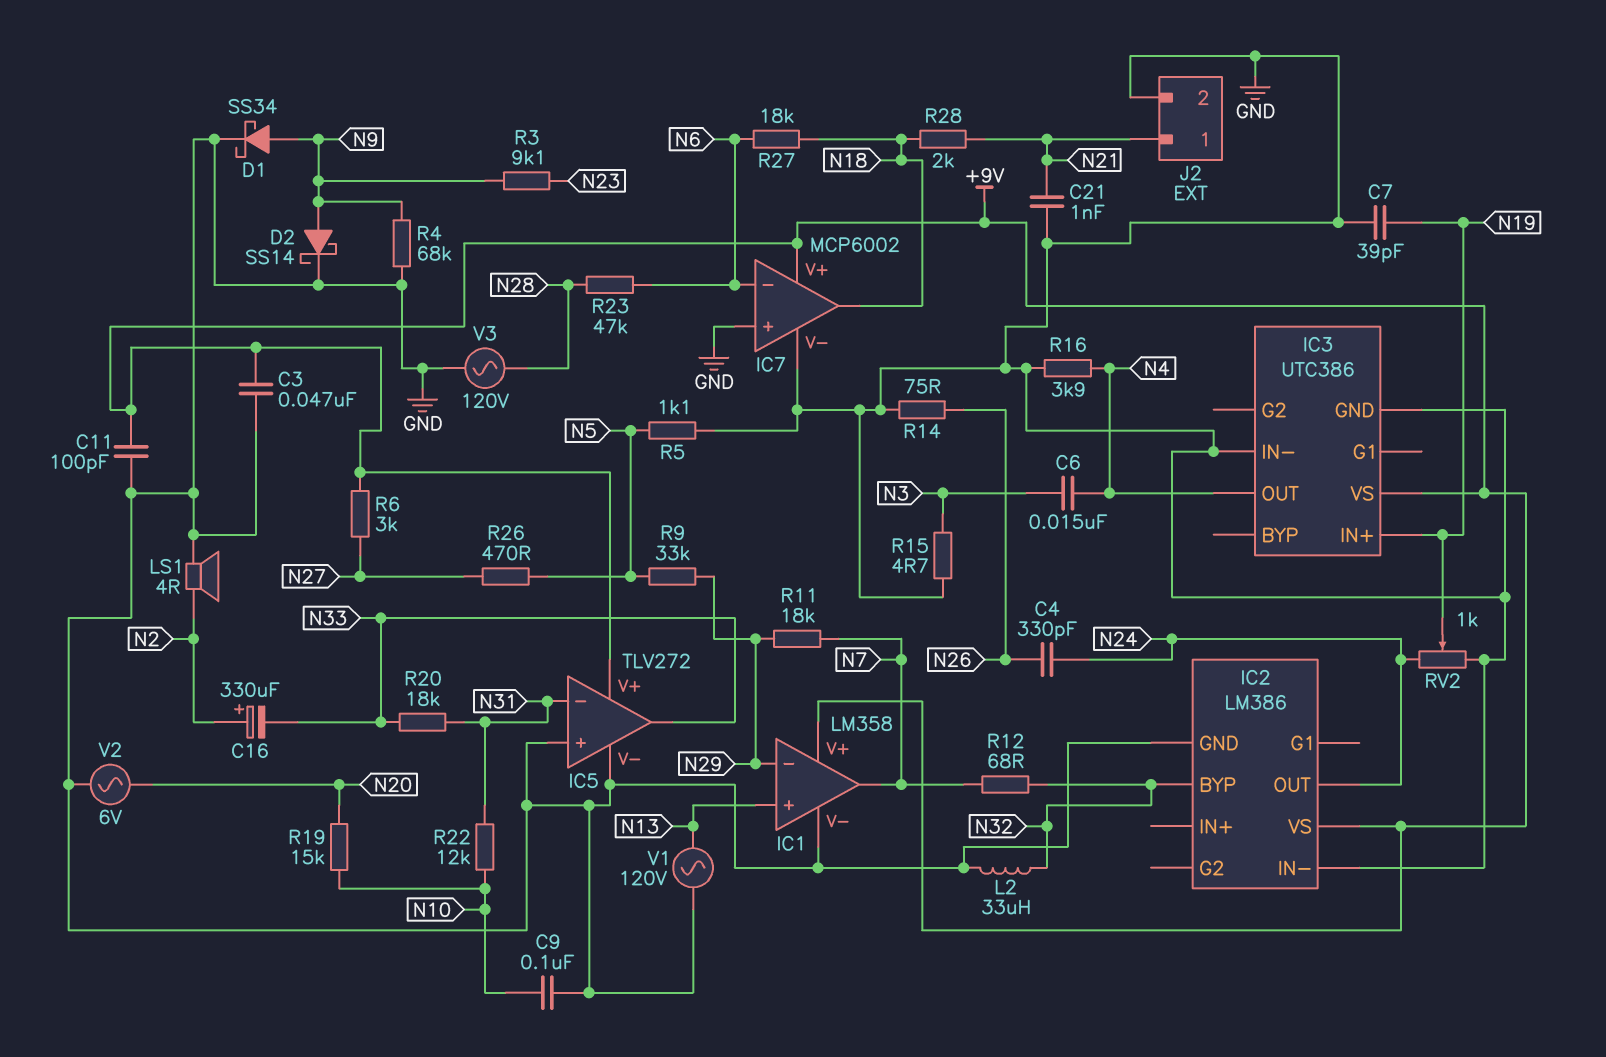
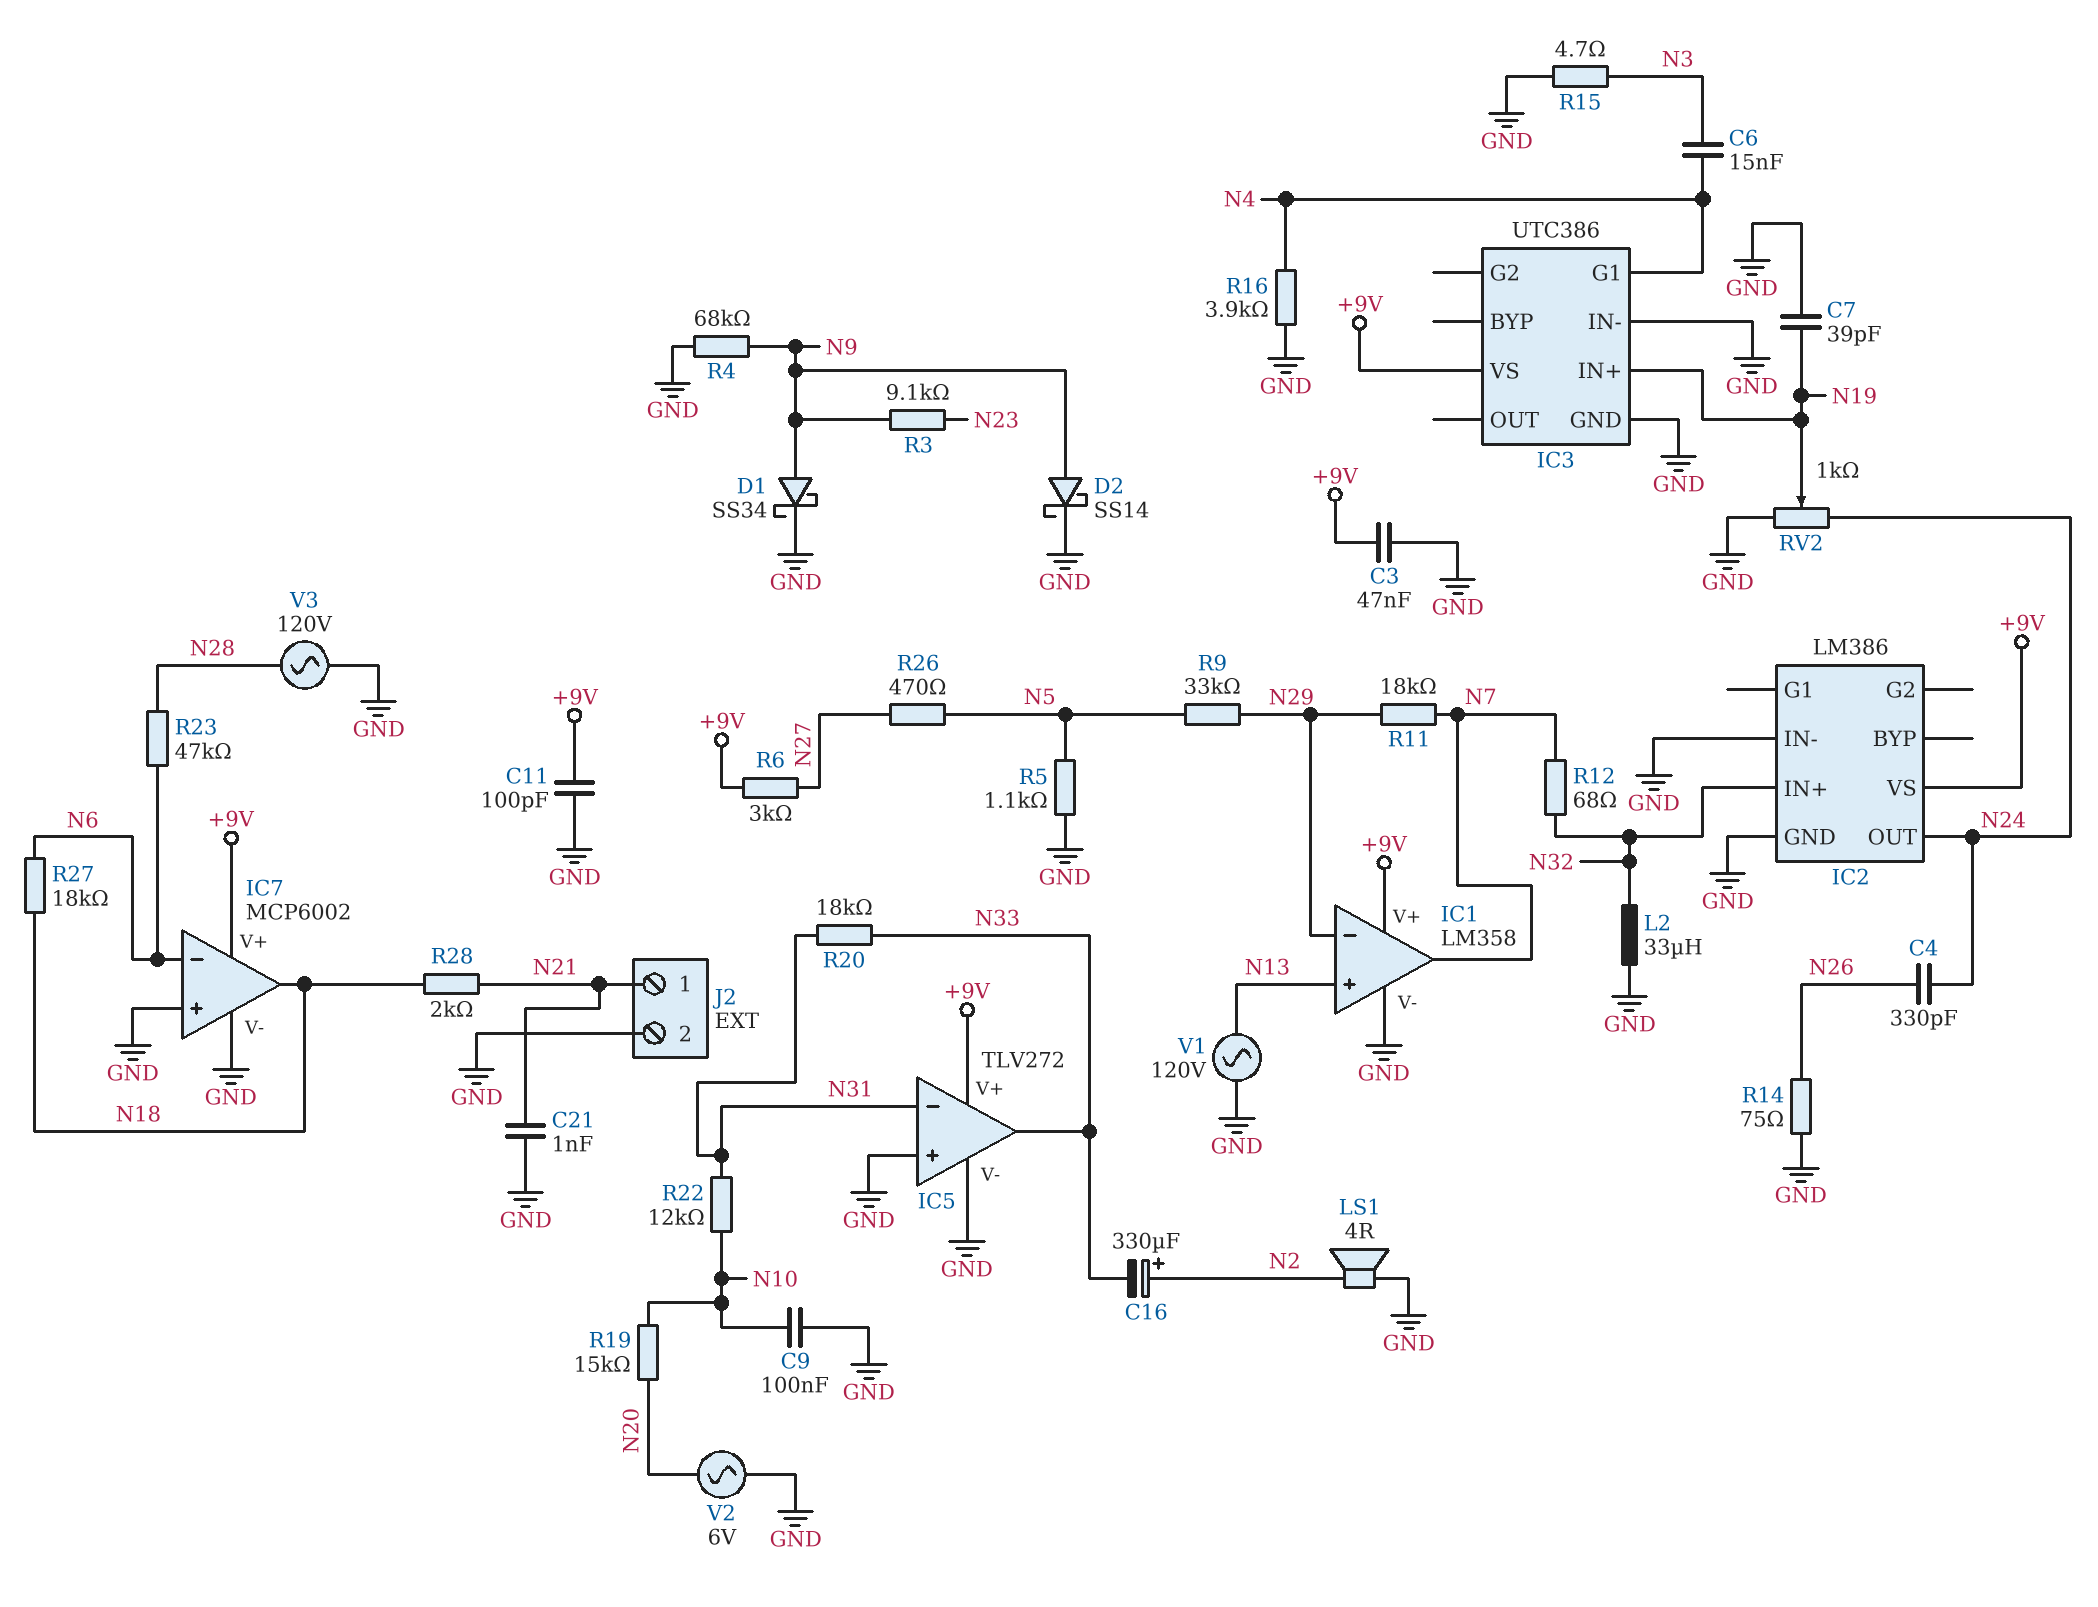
IC2 pin BYP: N32 -> none
IC2 pin IN+: none -> N32
IC3 pin G1: none -> N4
IC3 pin OUT: N4 -> none

